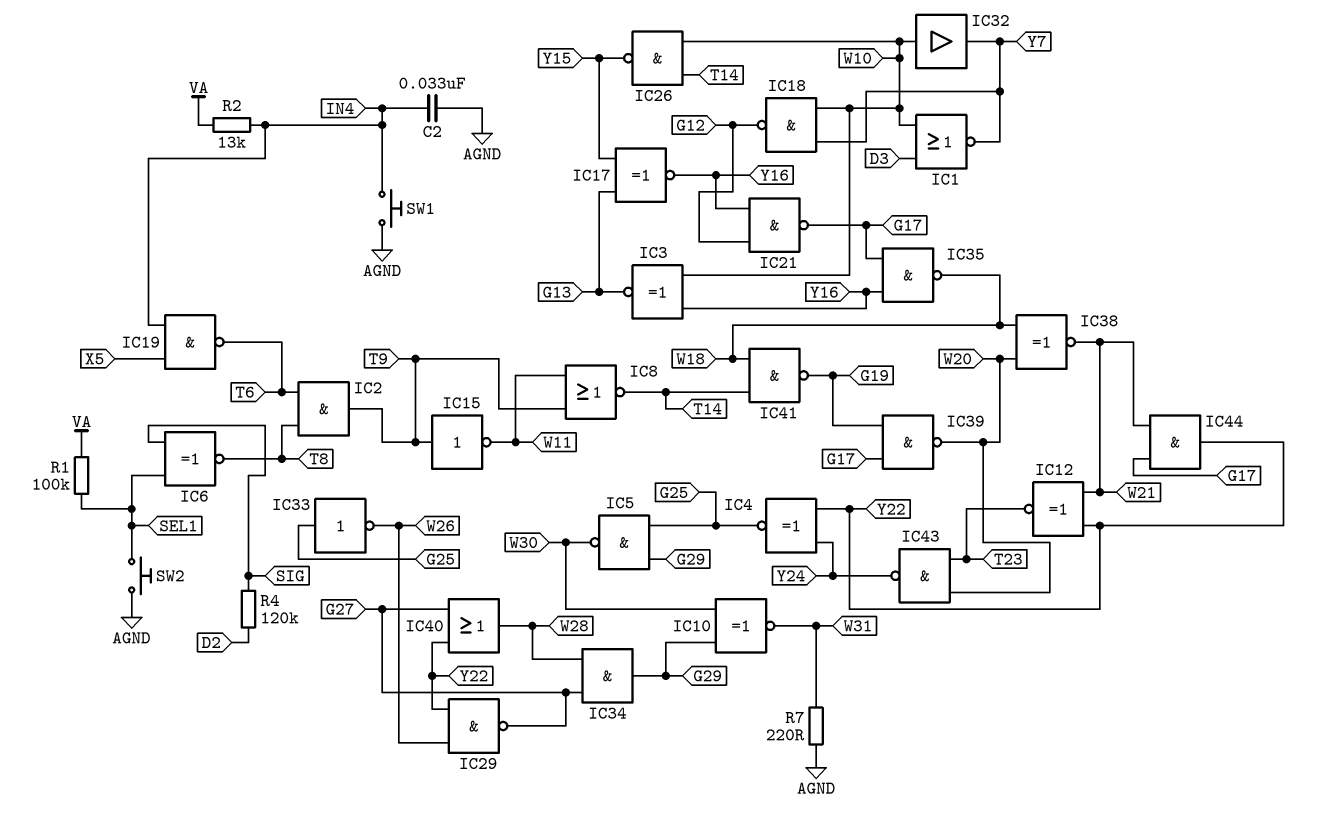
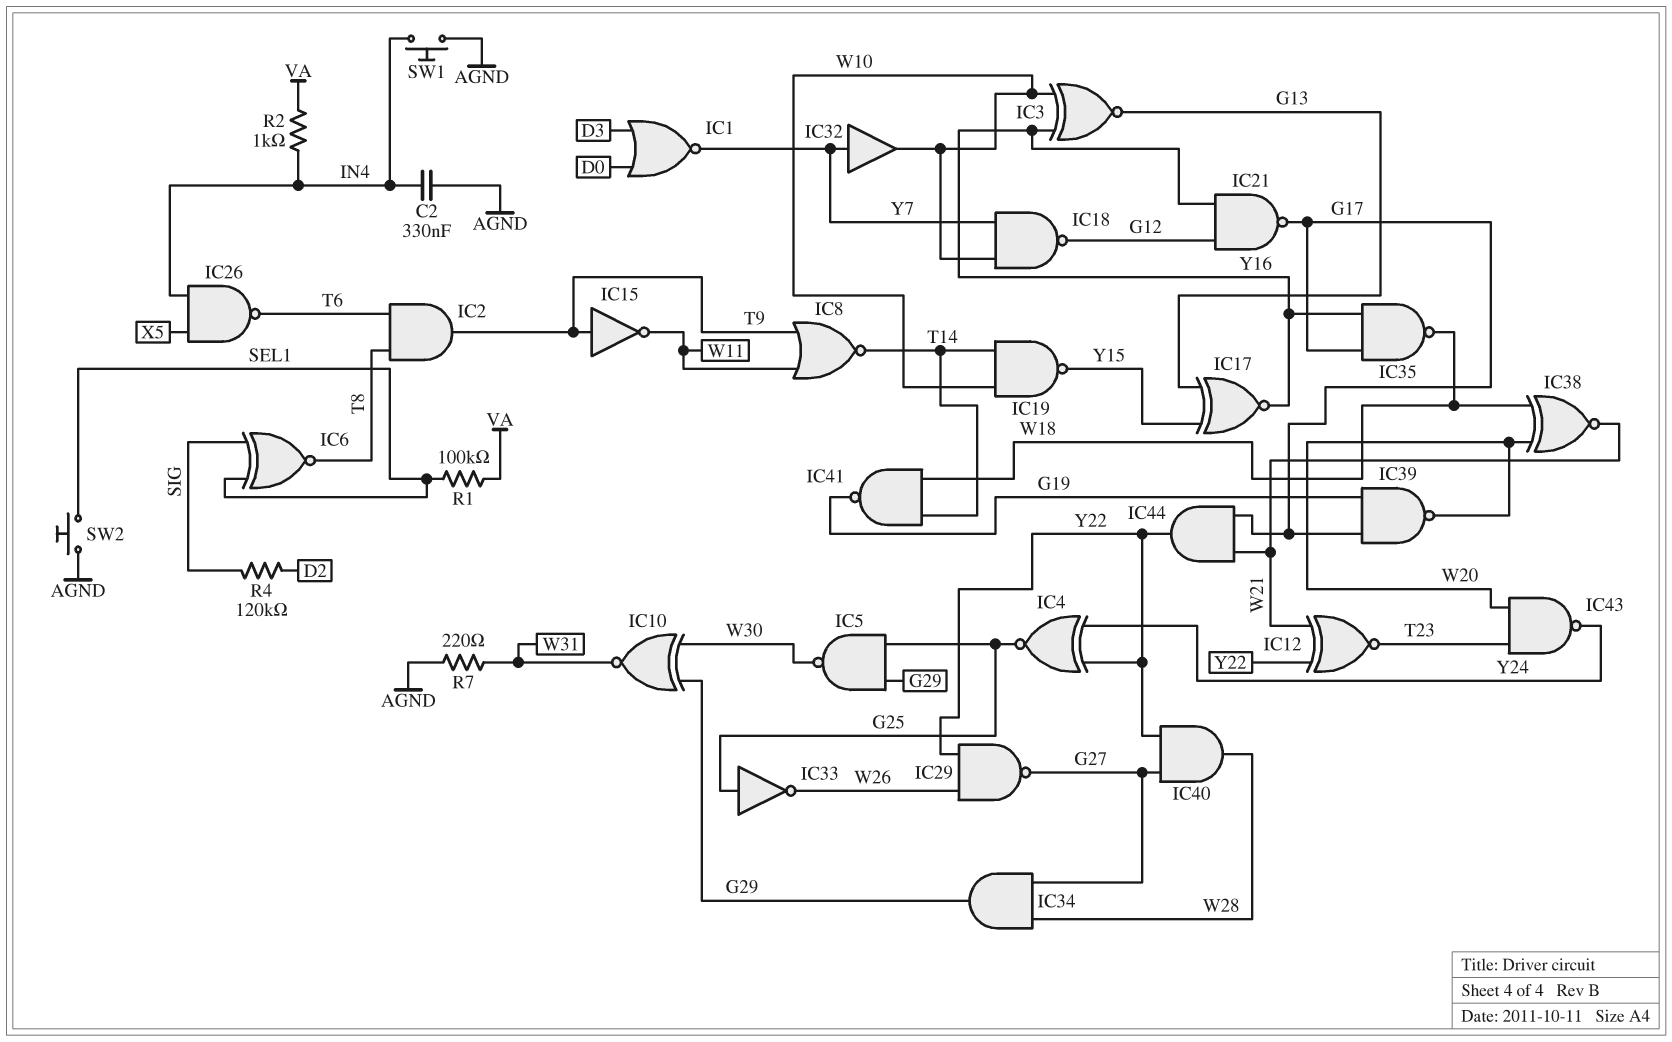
C2: 33nF (AGND, IN4) -> 330nF (AGND, IN4)
IC1: NOR (in D3, in W10, out Y7) -> NOR (in D0, in D3, out Y7)
IC19: NAND (in IN4, in X5, out T6) -> NAND (in T14, in W10, out Y15)
IC26: NAND (in T14, in W10, out Y15) -> NAND (in IN4, in X5, out T6)
IC32: buffer (in W10, out Y7) -> buffer (in Y7, out W10)
IC40: OR (in G27, in Y22, out W28) -> AND (in G27, in Y22, out W28)
R2: 13k (IN4, VA) -> 1k (IN4, VA)

